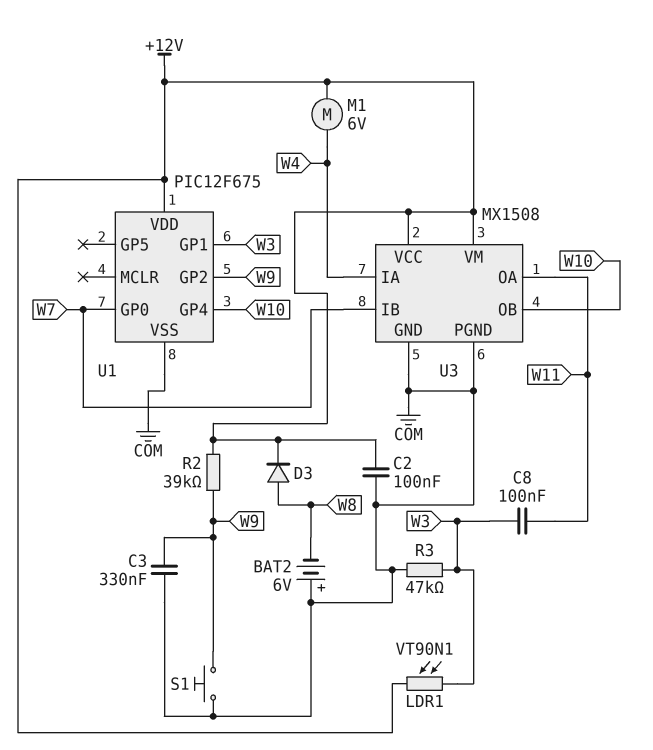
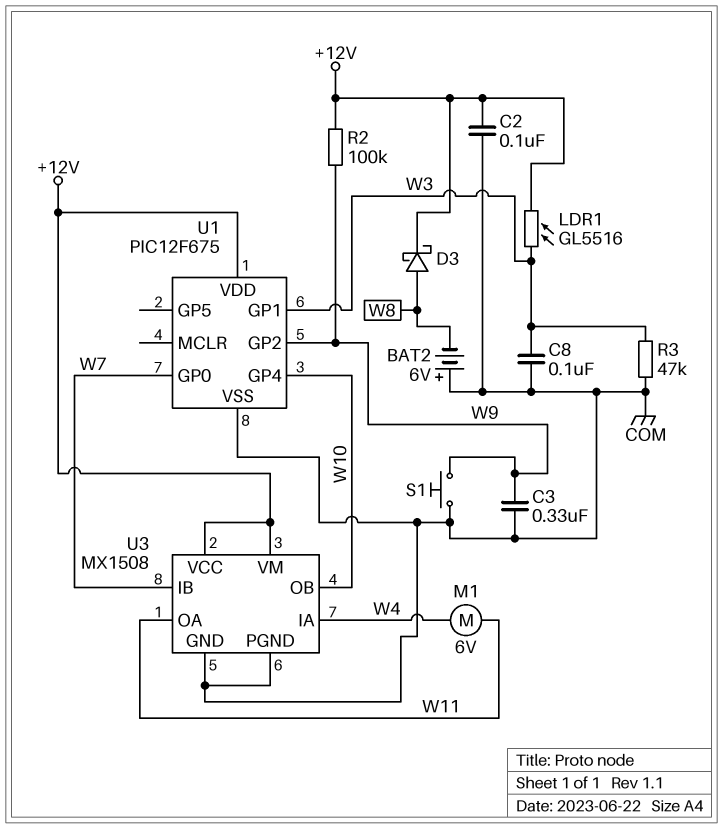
C8: 100nF (W3, W11) -> 100nF (COM, W3)
D3: diode (A W8, K +12V) -> schottky (A W8, K +12V)
LDR1: VT90N1 (+12V, W3) -> GL5516 (+12V, W3)
M1: motor 6V (+12V, W4) -> motor 6V (W4, W11)
R2: 39k (+12V, W9) -> 100k (+12V, W9)

